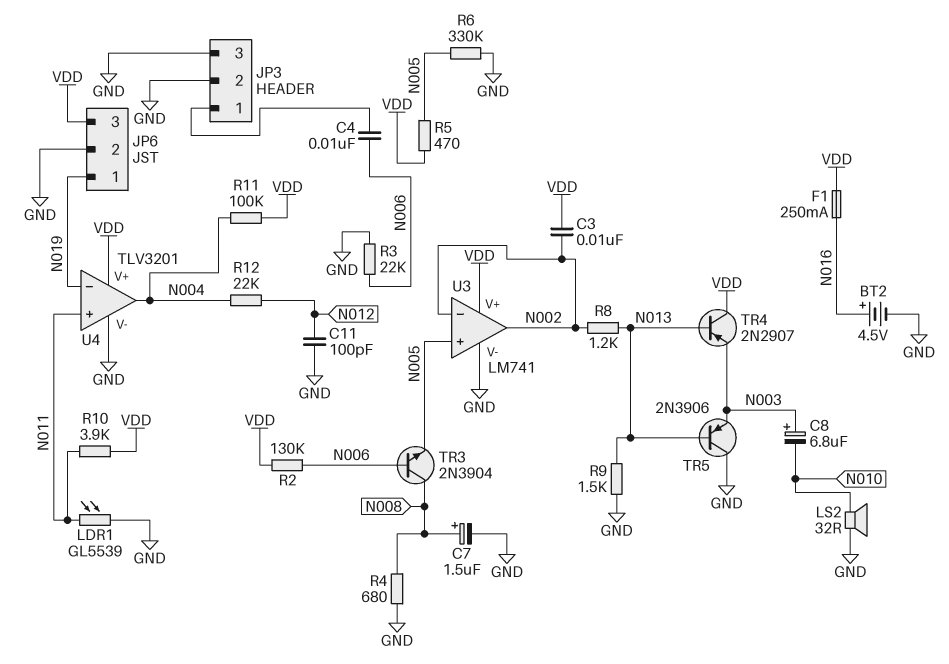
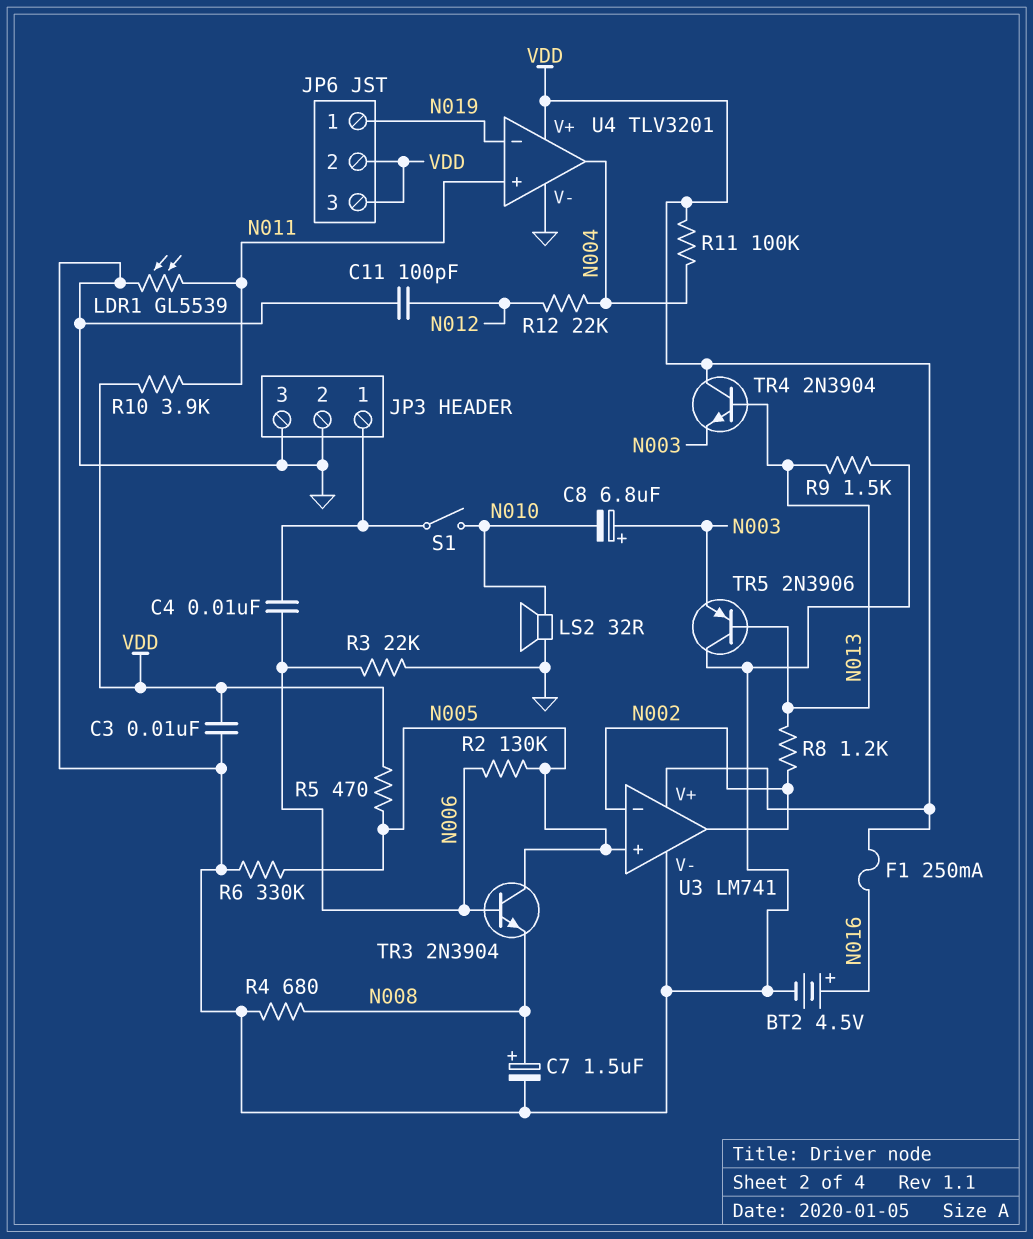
C3: 10nF (N002, VDD) -> 10nF (GND, VDD)
JP6 pin 2: GND -> VDD
R2: 130k (N006, VDD) -> 130k (N005, N006)
S1: none -> switch (JP3/1, N010)
TR3: NPN 2N3904 (B N006, C N008, E N005) -> NPN 2N3904 (B N006, C N005, E N008)
TR4: PNP 2N2907 (B N013, C VDD, E N003) -> NPN 2N3904 (B N013, C VDD, E N003)

